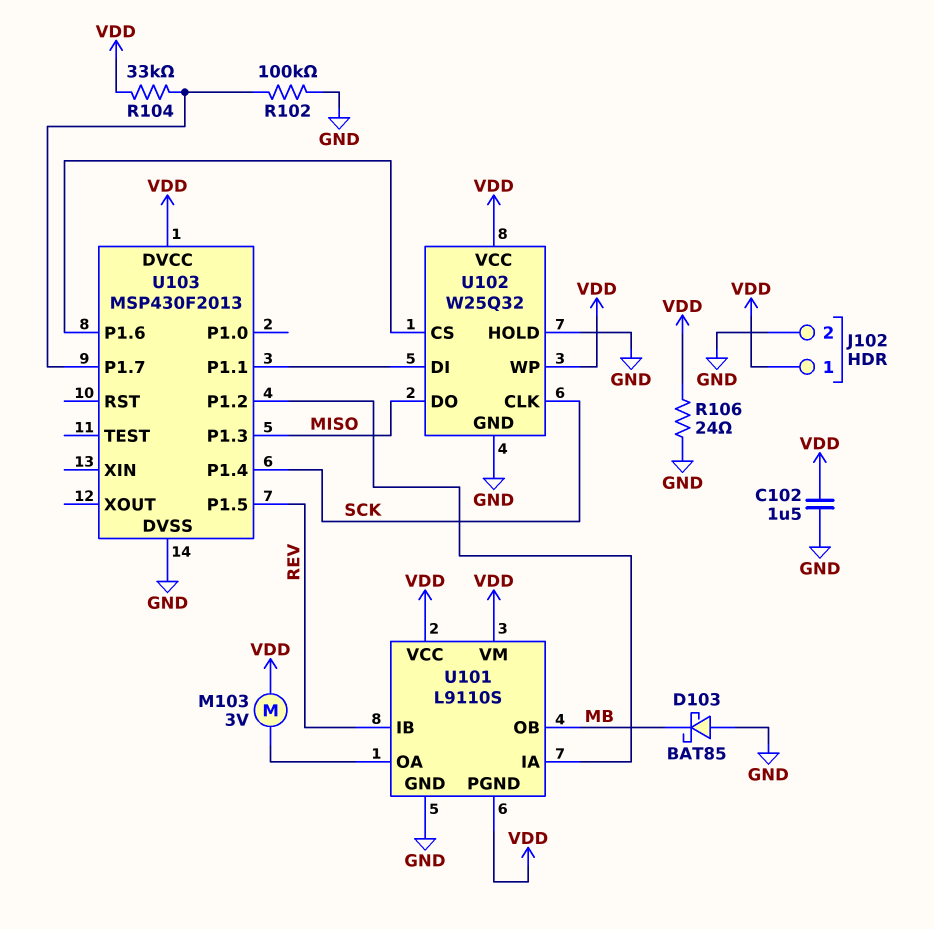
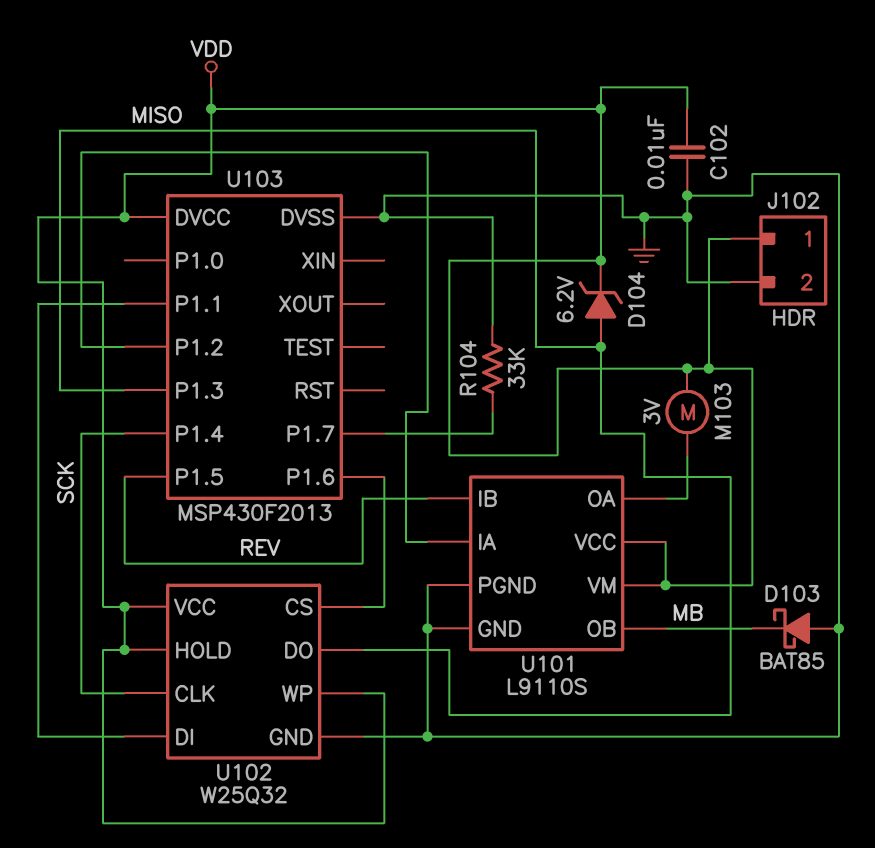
C102: 1.5uF (GND, VDD) -> 10nF (GND, VDD)
D104: none -> zener 6.2V (A MISO, K VDD)
R102: 100k (GND, U103/P1.7) -> none
R104: 33k (U103/P1.7, VDD) -> 33k (GND, U103/P1.7)
R106: 24 (GND, VDD) -> none
U101 pin PGND: VDD -> GND
U102 pin HOLD: GND -> VDD

